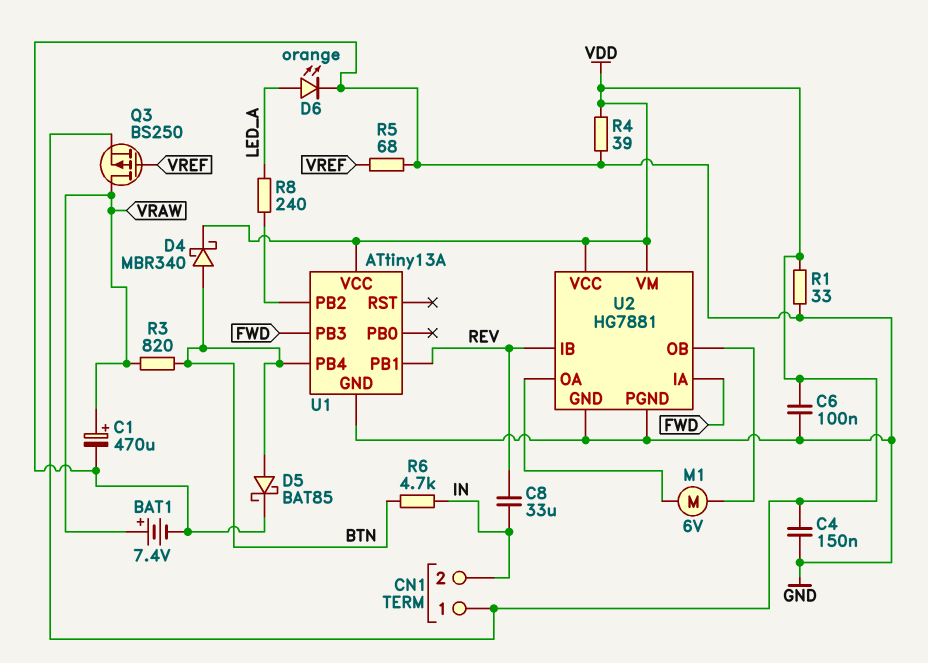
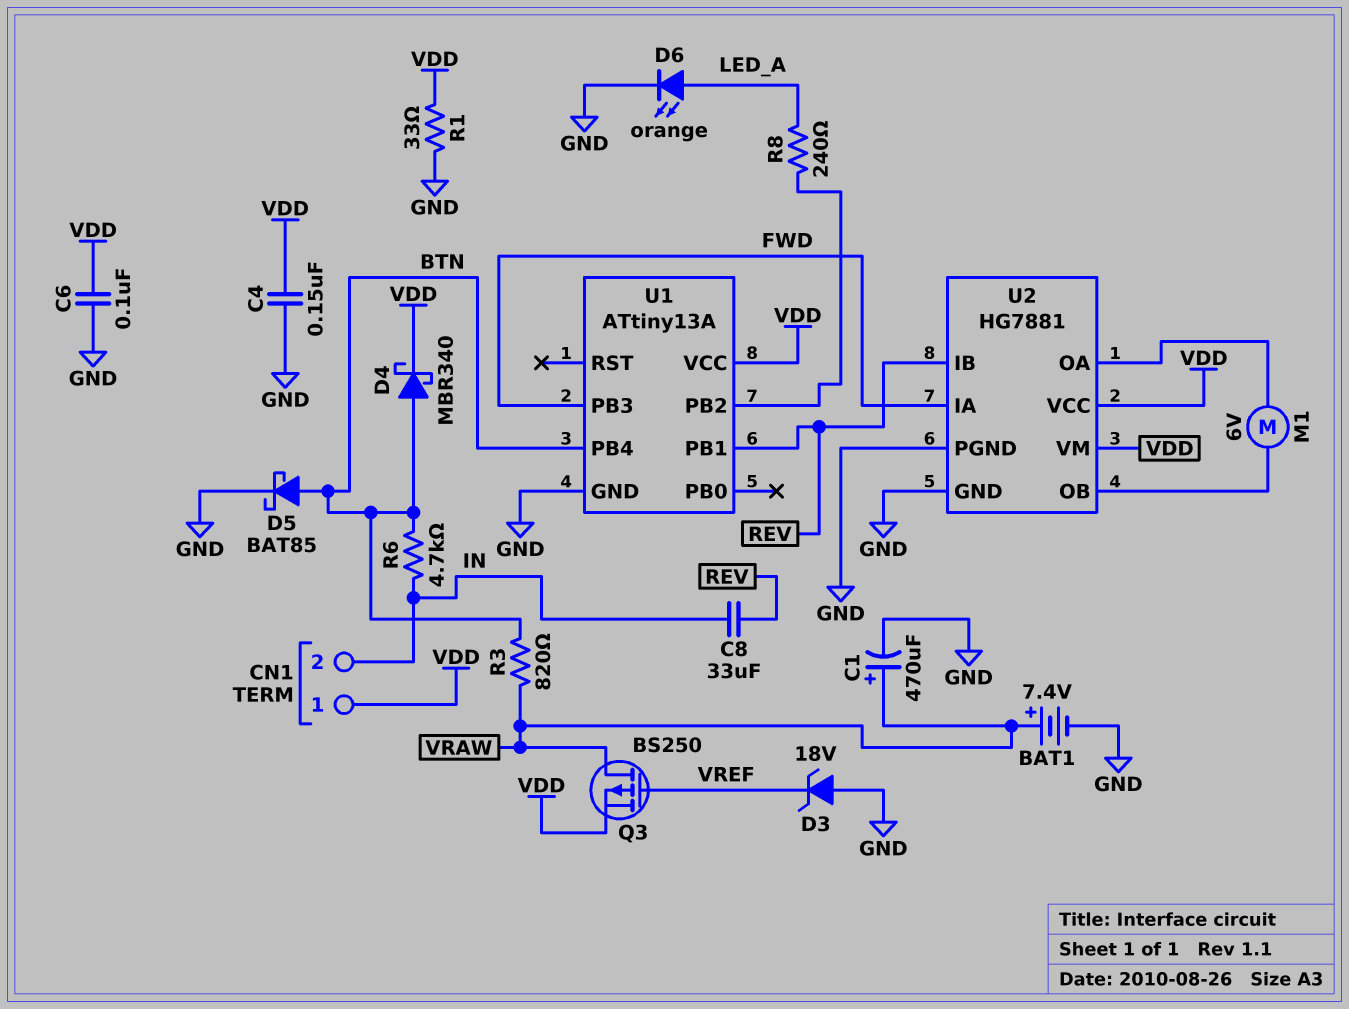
D3: none -> zener 18V (A GND, K VREF)
R4: 39 (GND, VDD) -> none
R5: 68 (GND, VREF) -> none

